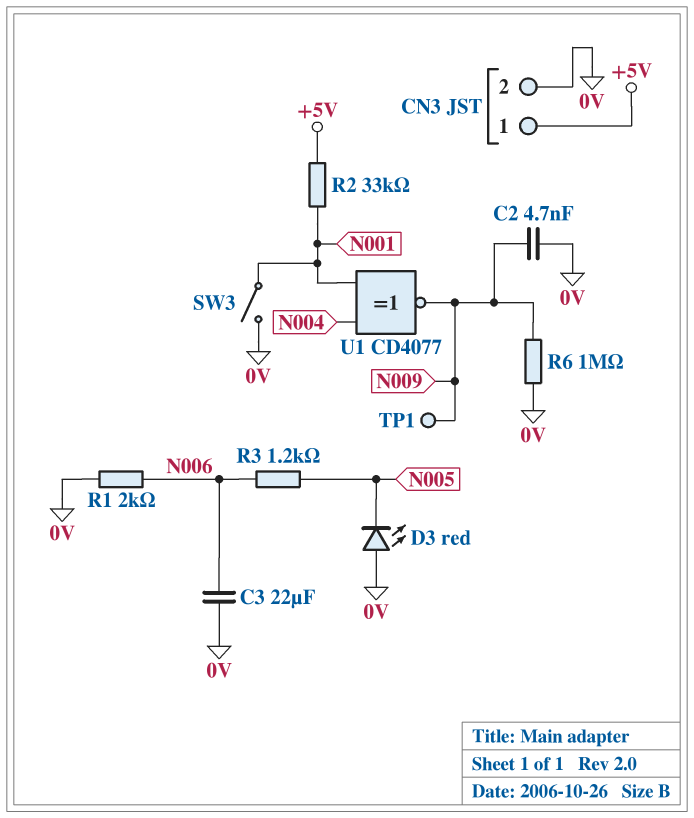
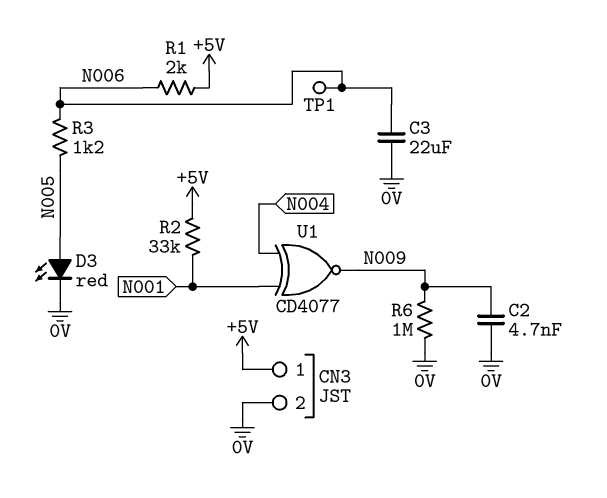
D3: LED red (A 0V, K N005) -> LED red (A N005, K 0V)
R1: 2k (0V, N006) -> 2k (+5V, N006)
SW3: switch (0V, N001) -> none
TP1: test point (N009) -> test point (N006)

